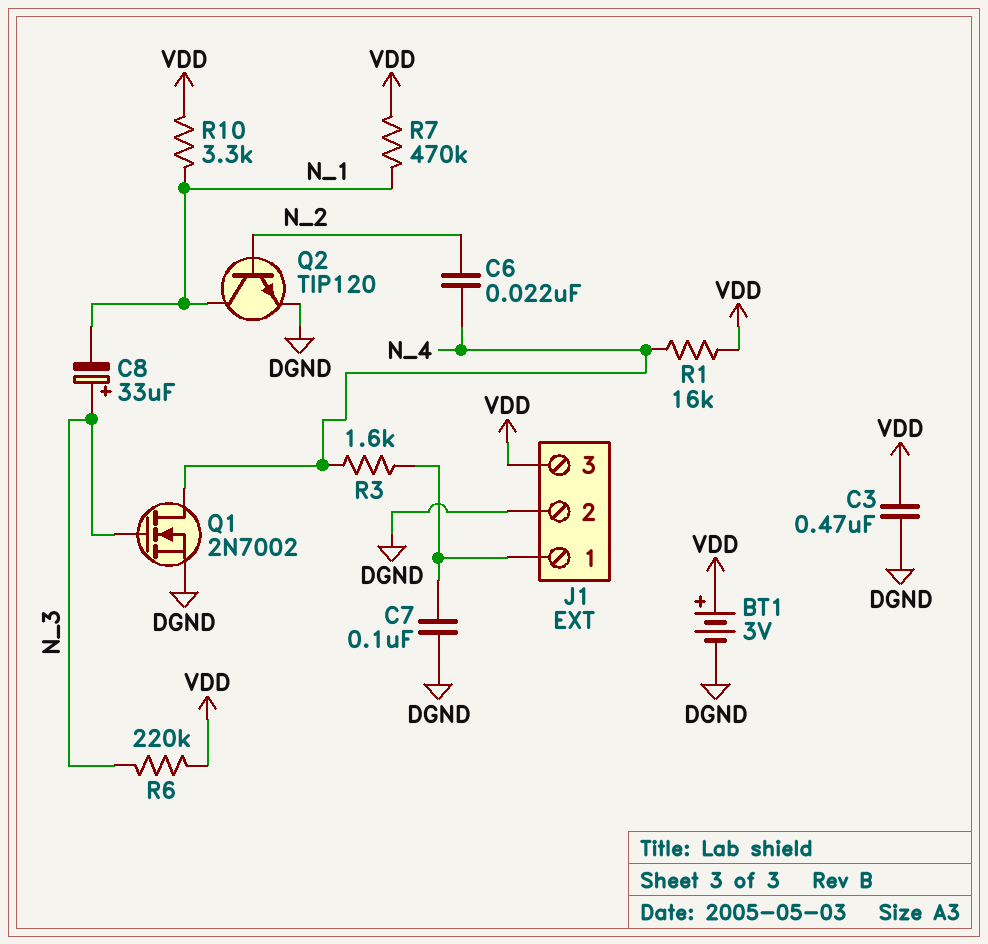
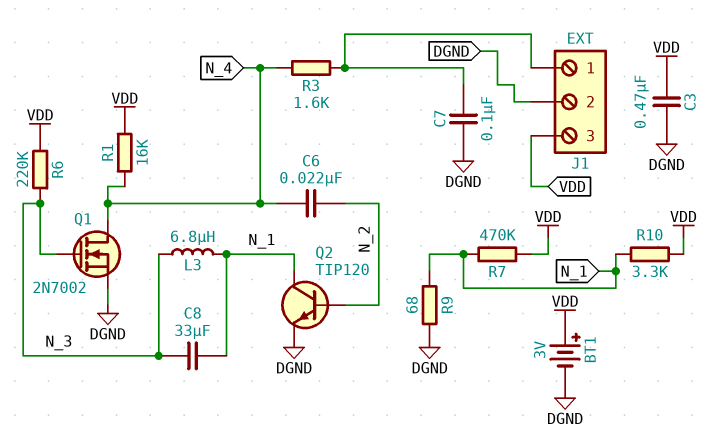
C8: 33uF (plus N_3, minus N_1) -> 33uF (N_1, N_3)
L3: none -> 6.8uH (N_1, N_3)
R9: none -> 68 (DGND, N_1)

